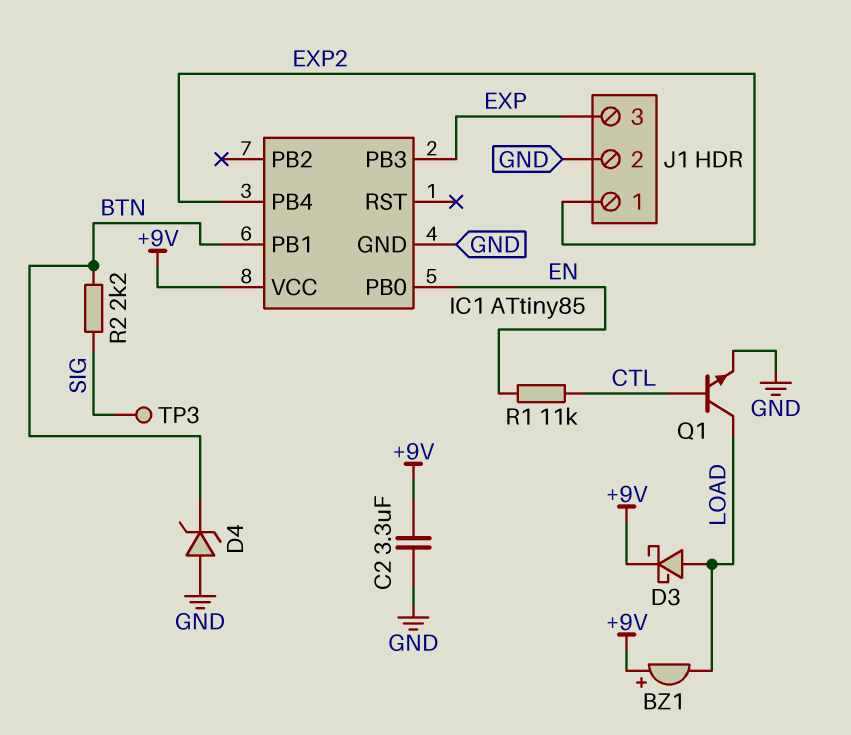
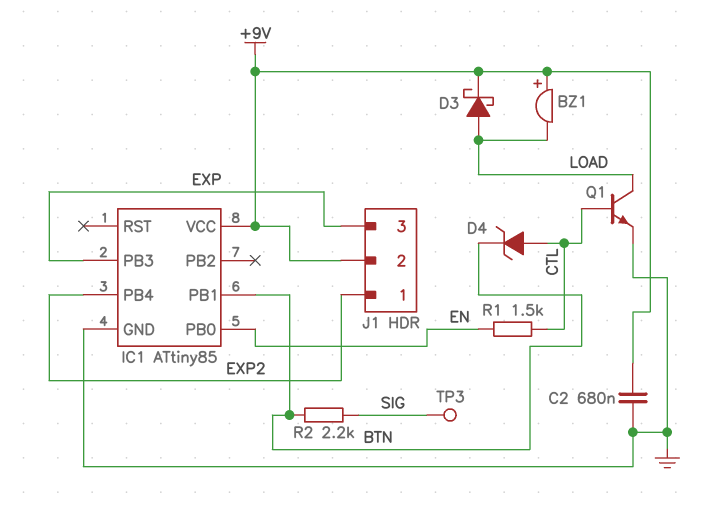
C2: 3.3uF (+9V, GND) -> 680nF (+9V, GND)
D4: zener (A GND, K BTN) -> zener (A CTL, K BTN)
J1 pin 2: GND -> +9V
R1: 11k (CTL, EN) -> 1.5k (CTL, EN)

